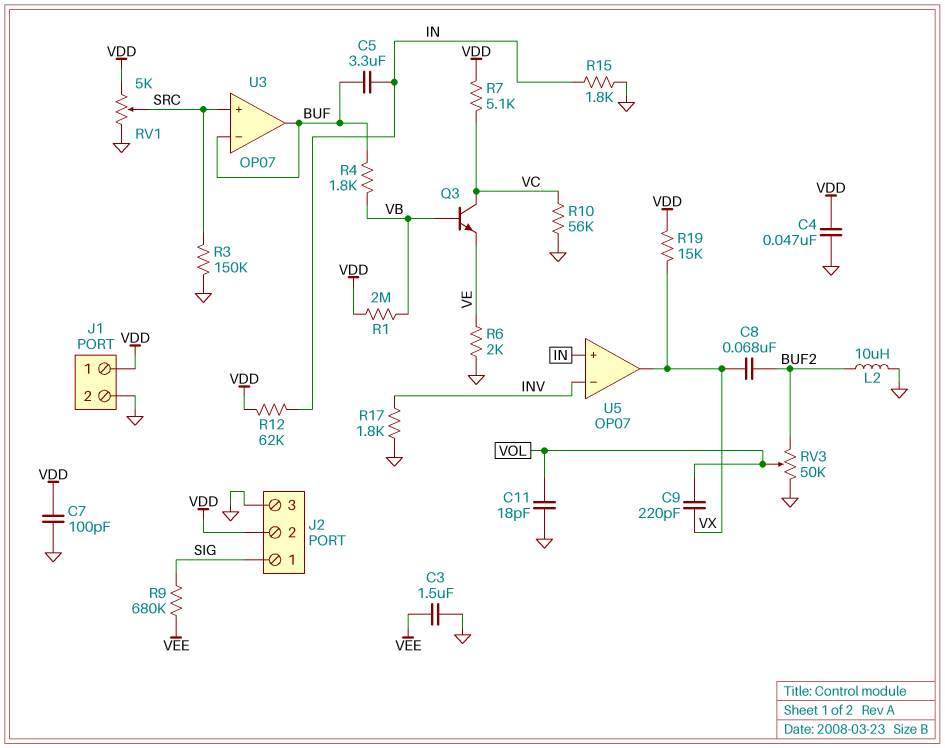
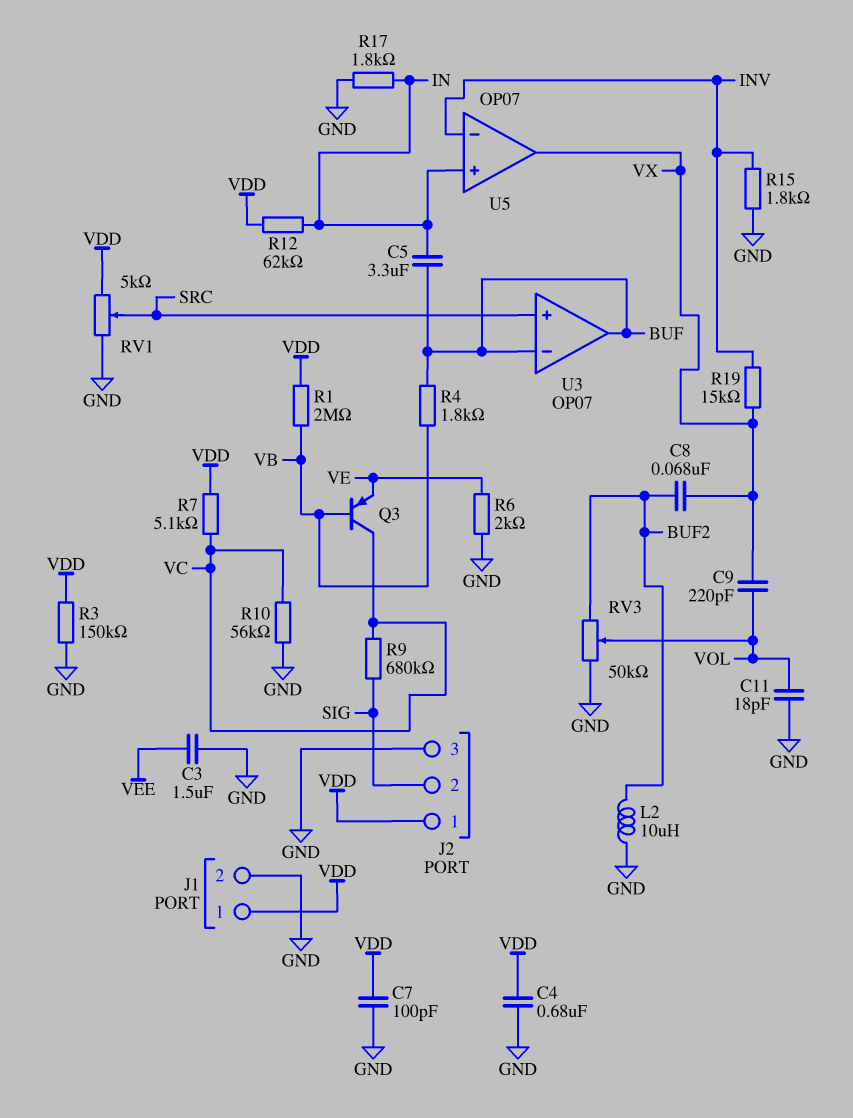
C4: 47nF (GND, VDD) -> 680nF (GND, VDD)
J2 pin 1: SIG -> VDD
J2 pin 2: VDD -> SIG
Q3: NPN (B VB, C VC, E VE) -> PNP (B VB, C VC, E VE)
R3: 150k (GND, SRC) -> 150k (GND, VDD)
R9: 680k (SIG, VEE) -> 680k (SIG, VC)
R15: 1.8k (GND, IN) -> 1.8k (GND, INV)
R17: 1.8k (GND, INV) -> 1.8k (GND, IN)
R19: 15k (VDD, VX) -> 15k (INV, VX)

